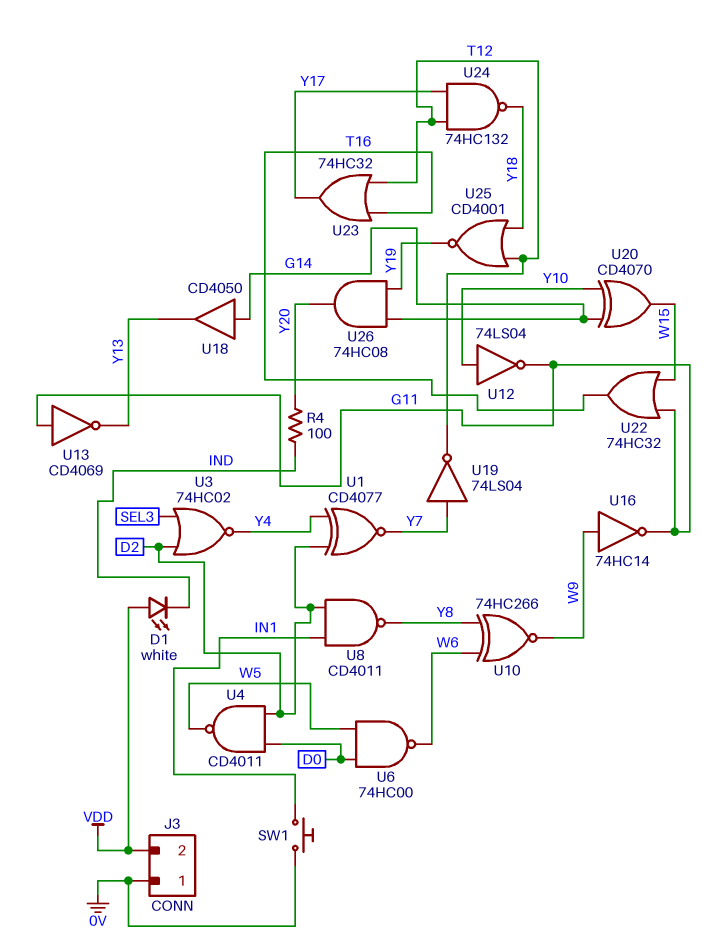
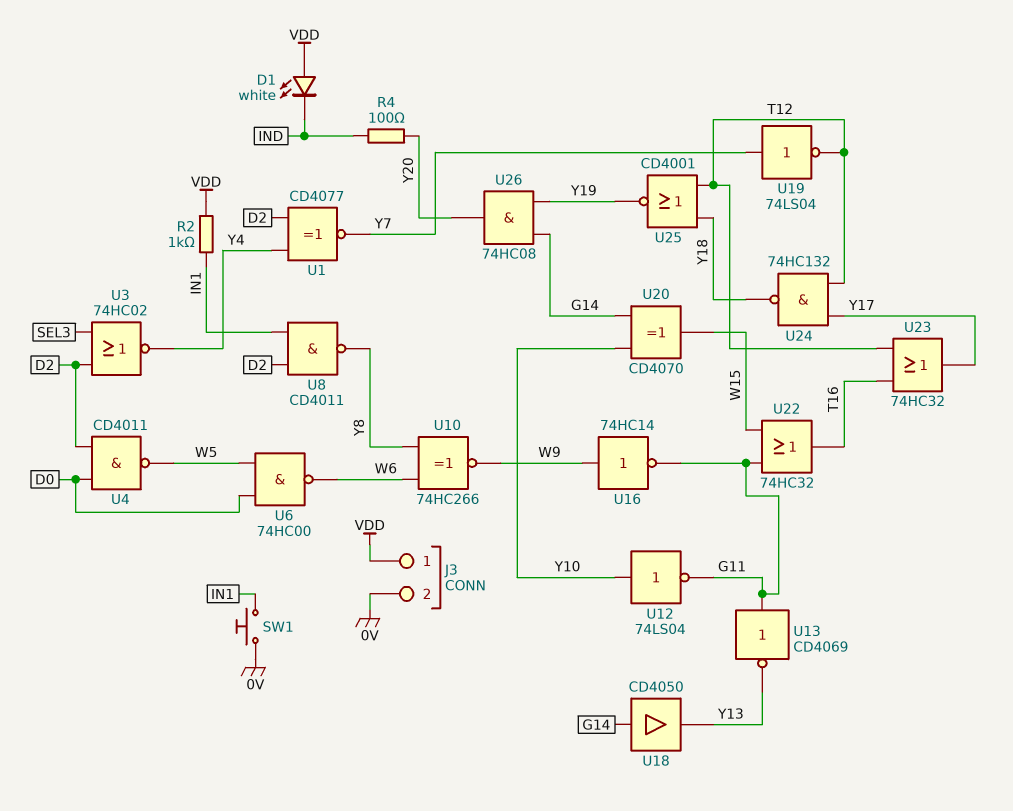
J3 pin 1: 0V -> VDD
J3 pin 2: VDD -> 0V
R2: none -> 1k (IN1, VDD)

